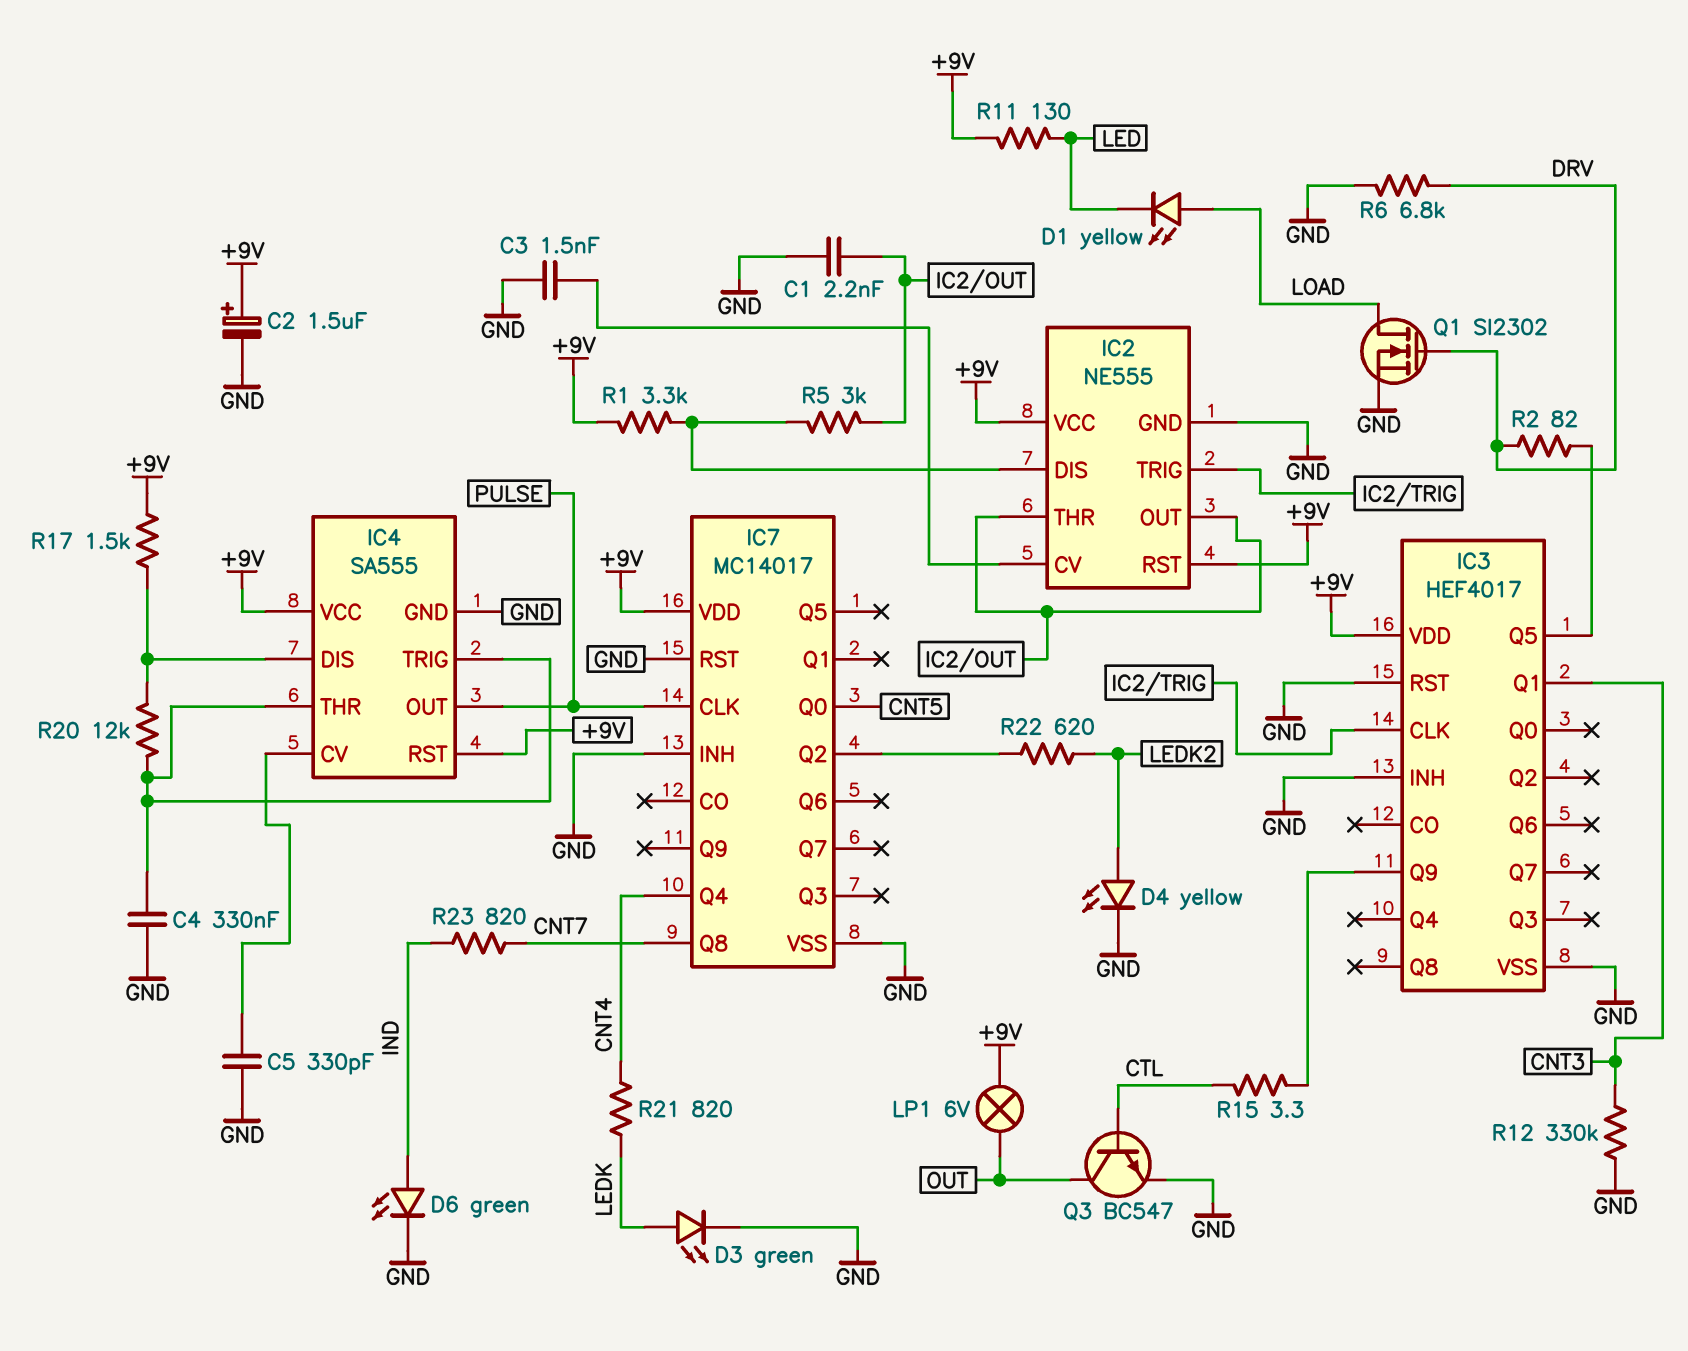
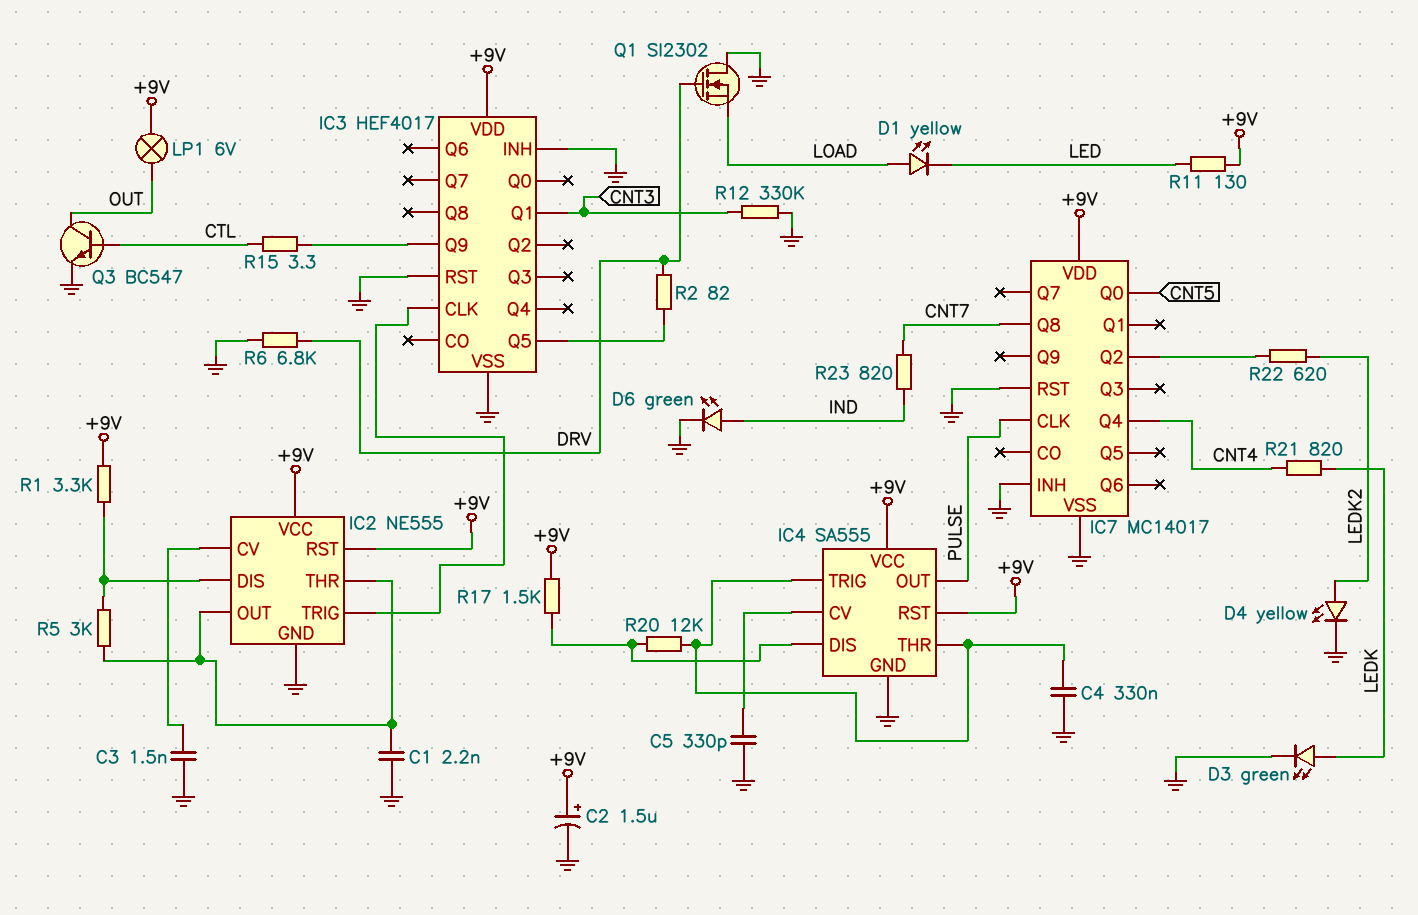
Q1: NMOS SI2302 (G DRV, D LOAD, S GND) -> NMOS SI2302 (G DRV, D GND, S LOAD)

